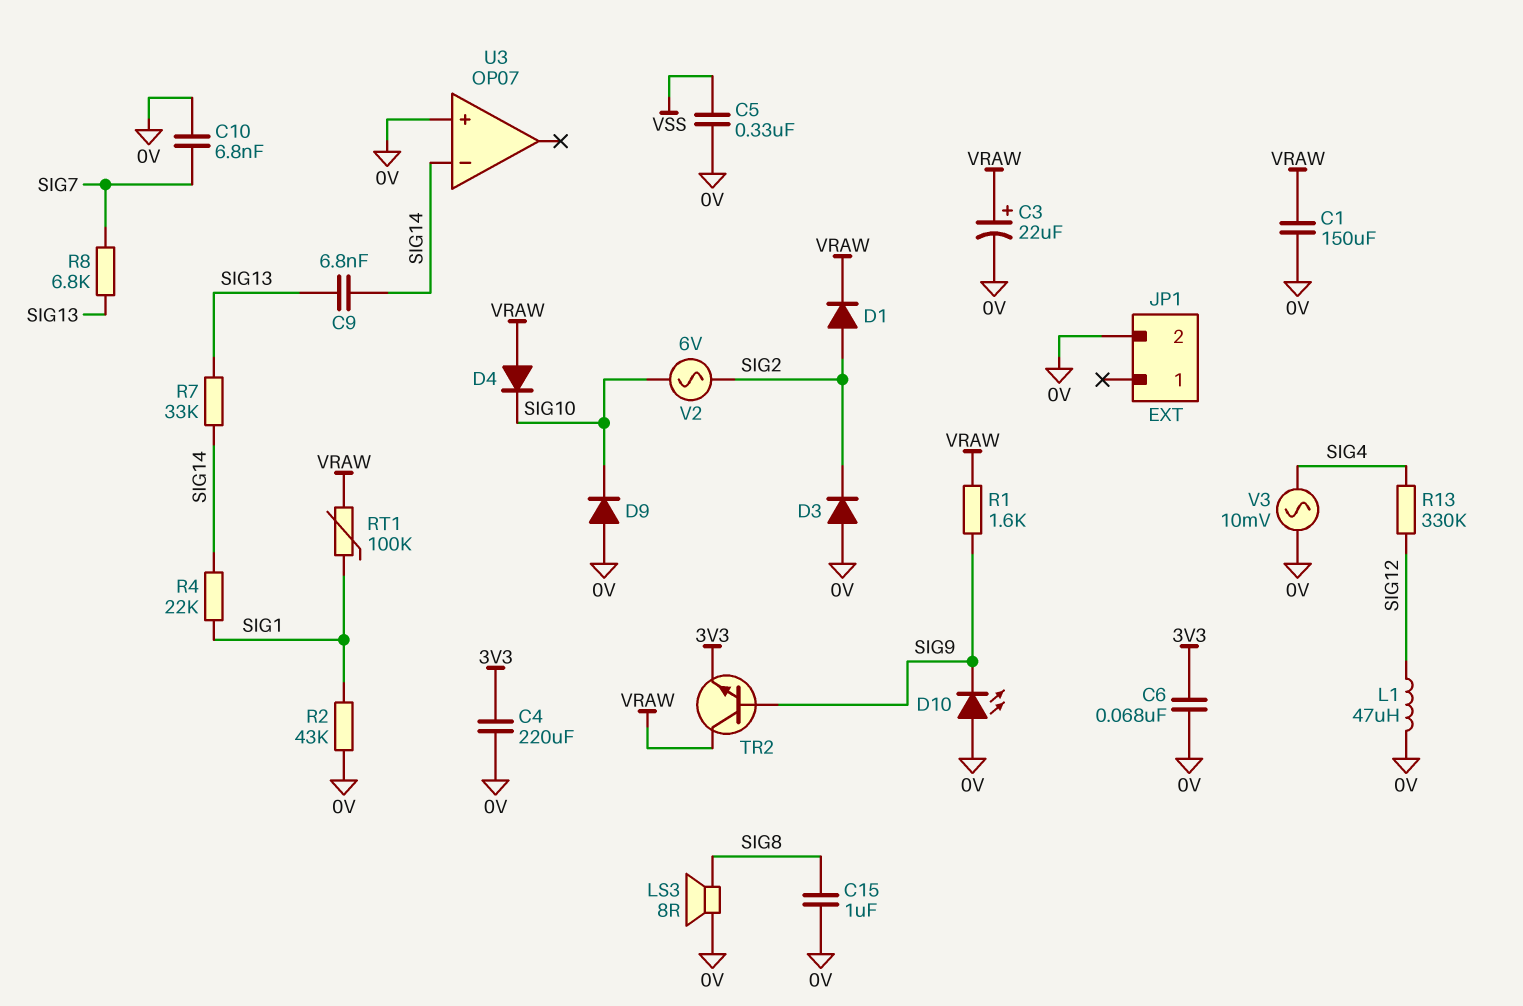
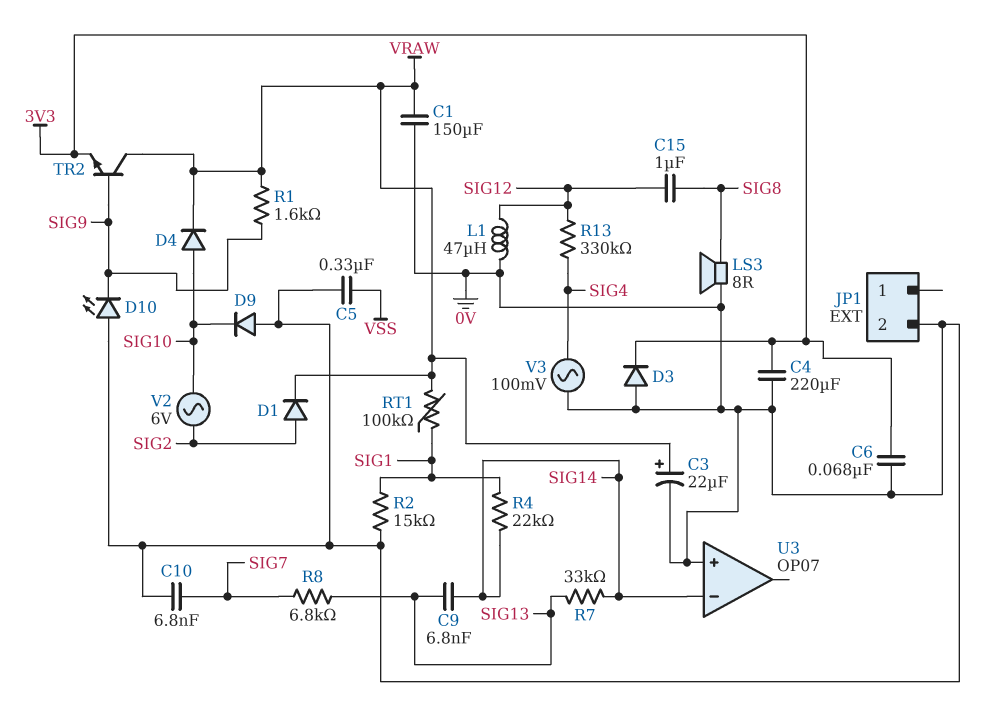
C15: 1uF (0V, SIG8) -> 1uF (SIG8, SIG12)
D3: diode (A 0V, K SIG2) -> diode (A 0V, K 3V3)
D4: diode (A VRAW, K SIG10) -> diode (A SIG10, K VRAW)
R2: 43k (0V, SIG1) -> 15k (0V, SIG1)
V3: AC 10mV (0V, SIG4) -> AC 100mV (0V, SIG4)

